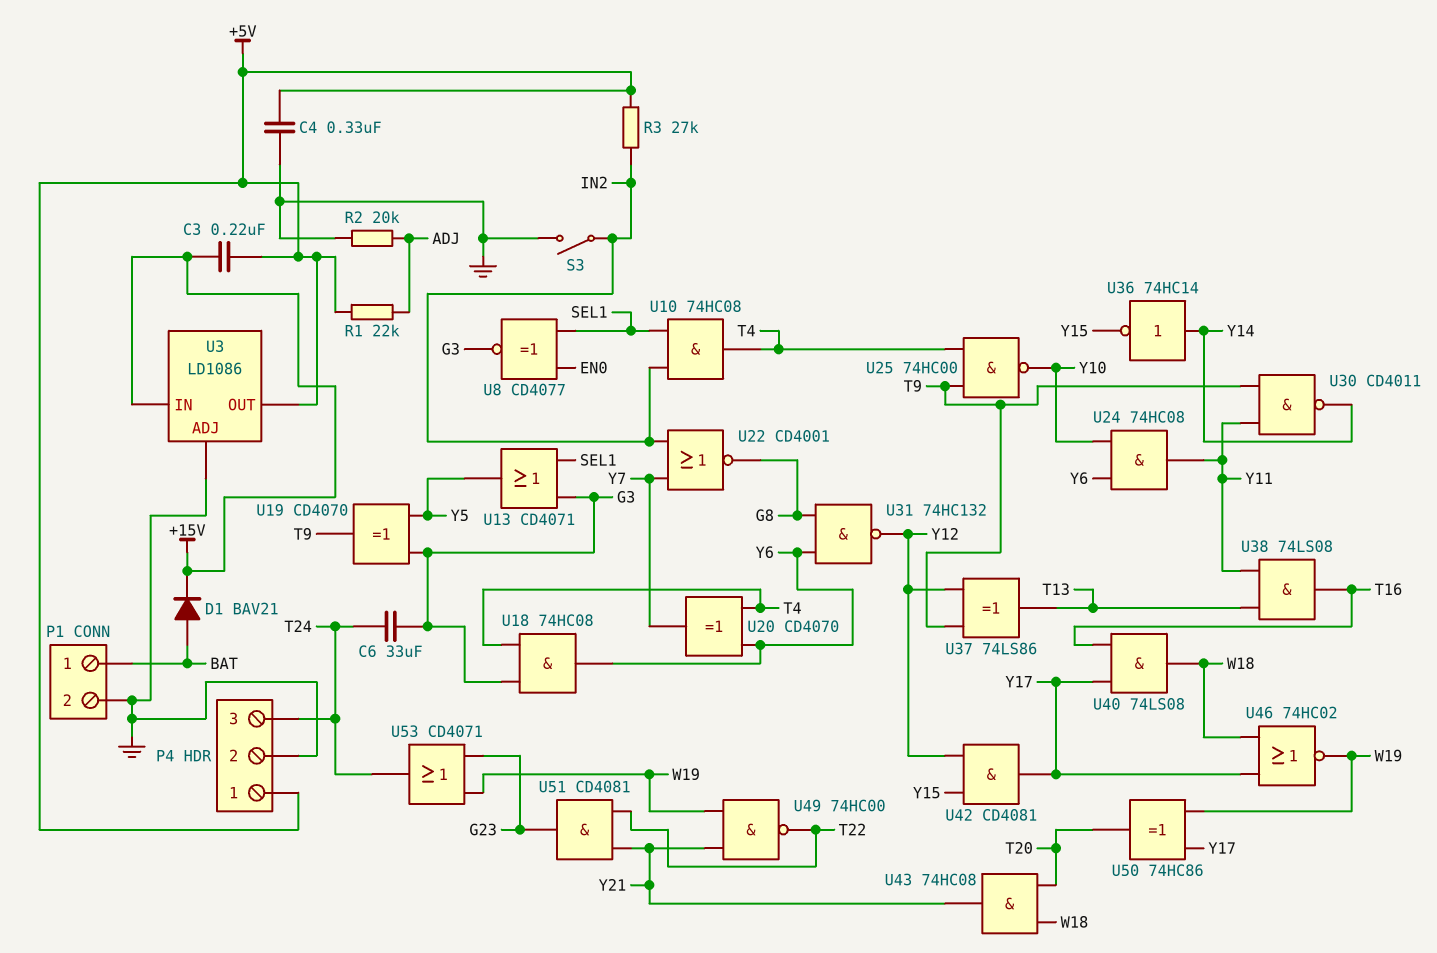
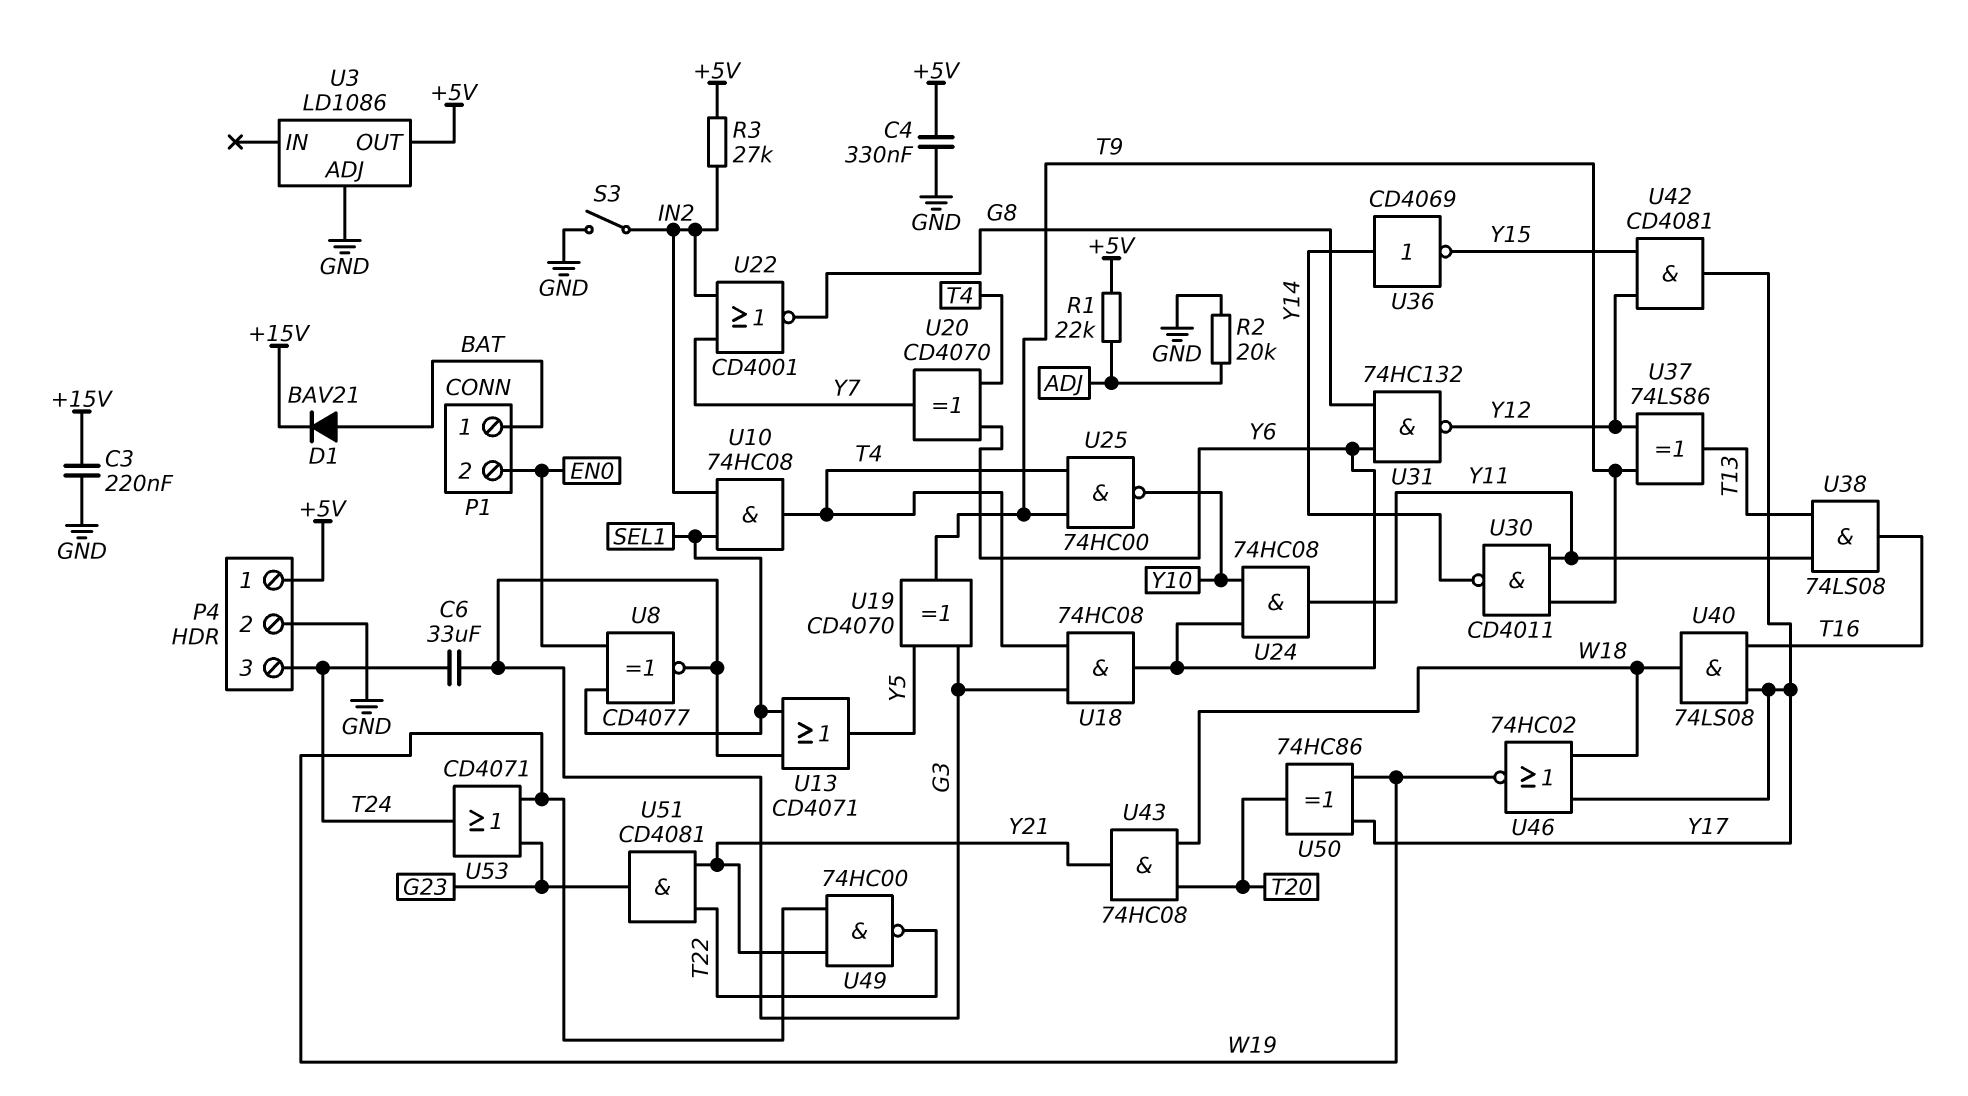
C3: 220nF (+5V, +15V) -> 220nF (+15V, GND)
P1 pin 2: GND -> EN0
U3 pin IN: +15V -> none
U36: NOT 74HC14 (in Y14, out Y15) -> NOT CD4069 (in Y14, out Y15)

